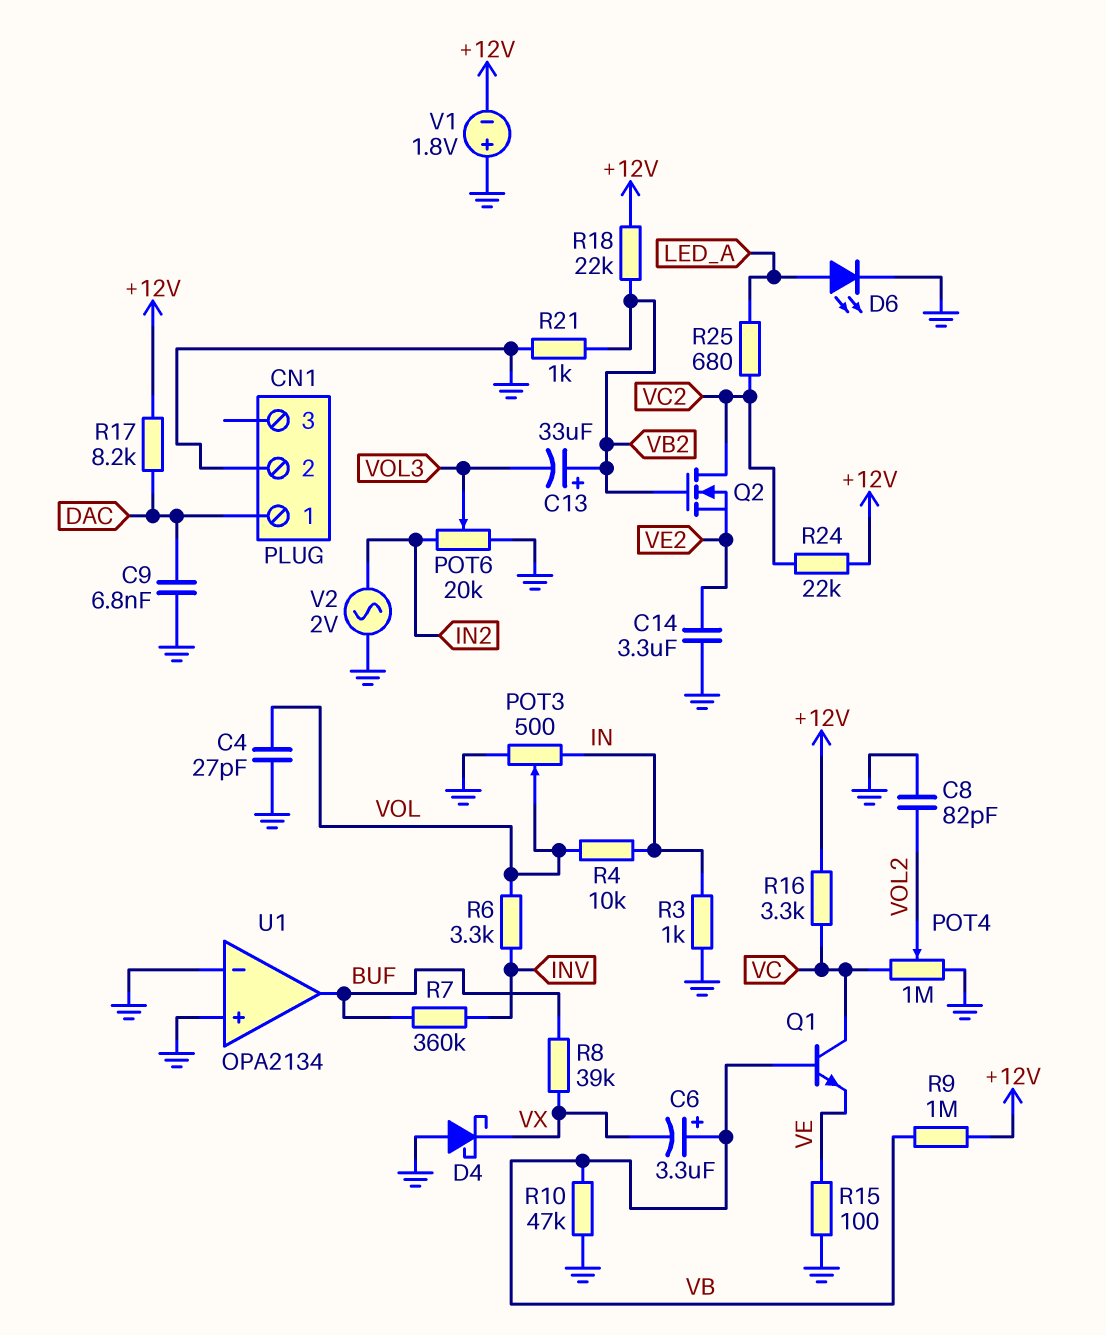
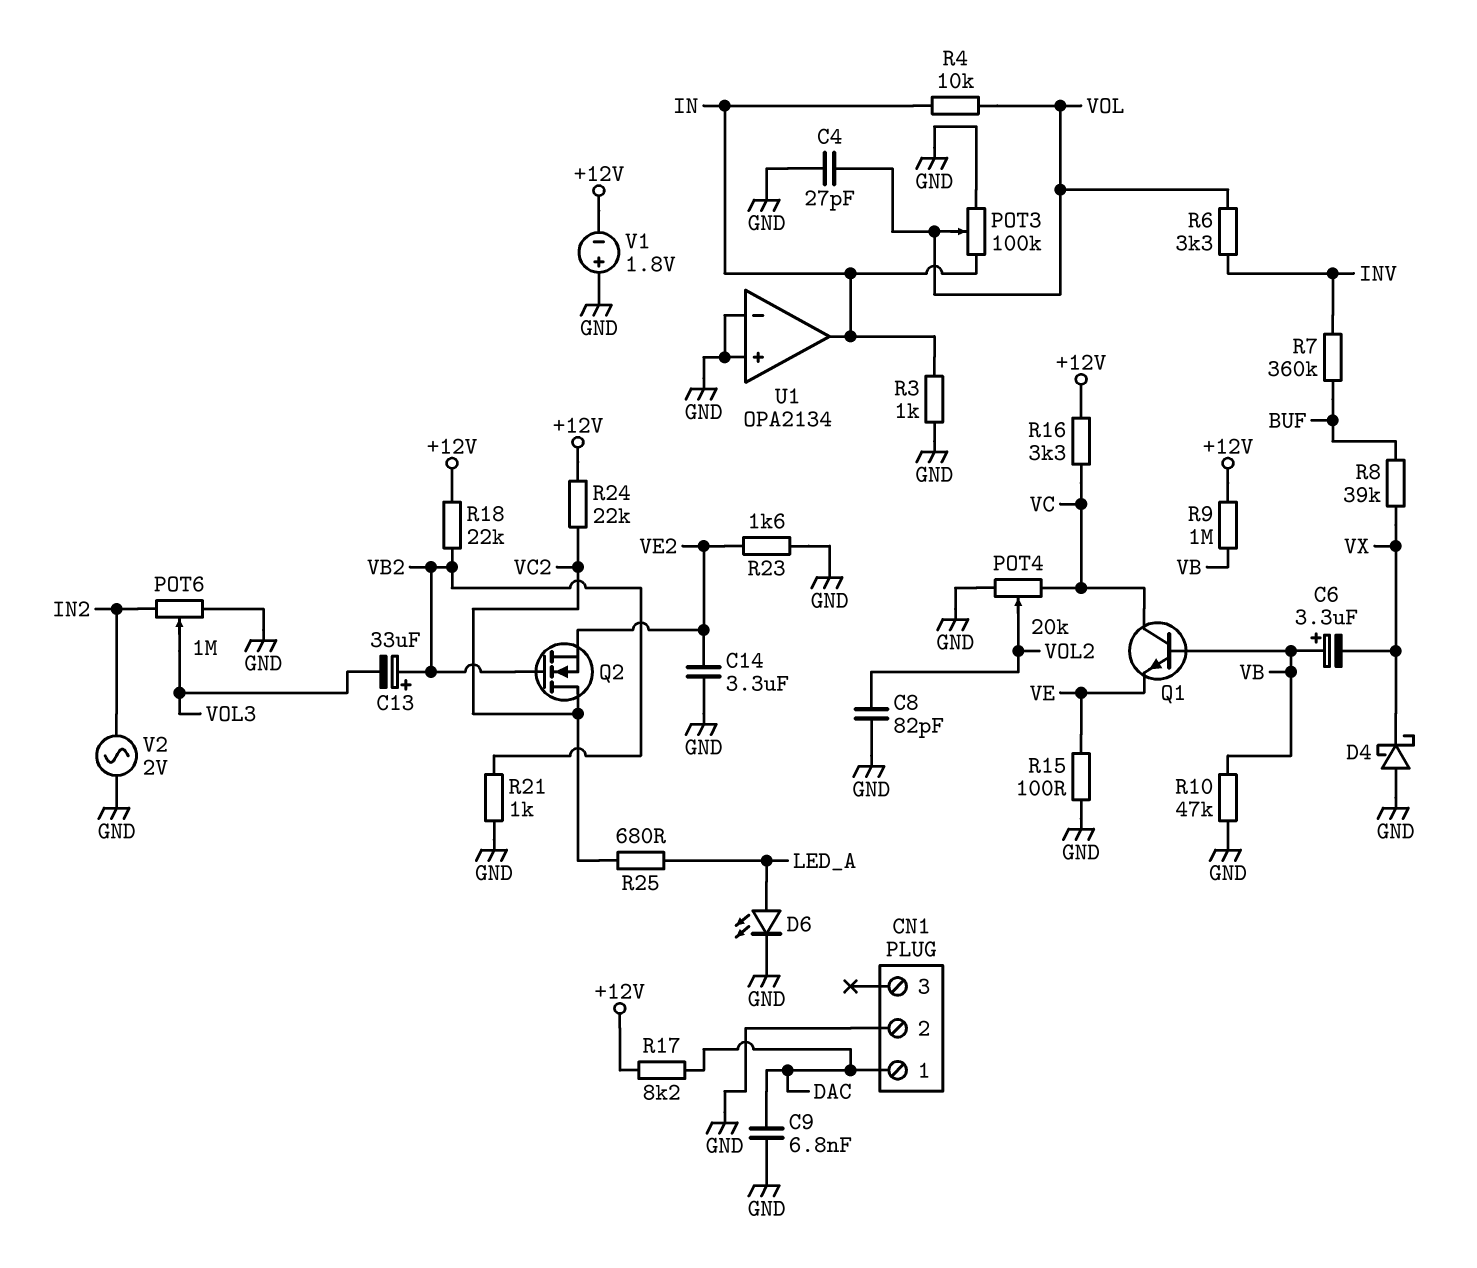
POT3: 500 (GND, IN, wiper VOL) -> 100k (GND, IN, wiper VOL)
POT4: 1M (GND, VC, wiper VOL2) -> 20k (GND, VC, wiper VOL2)
POT6: 20k (GND, IN2, wiper VOL3) -> 1M (GND, IN2, wiper VOL3)
R23: none -> 1.6k (GND, VE2)
U1 pin out: BUF -> IN

